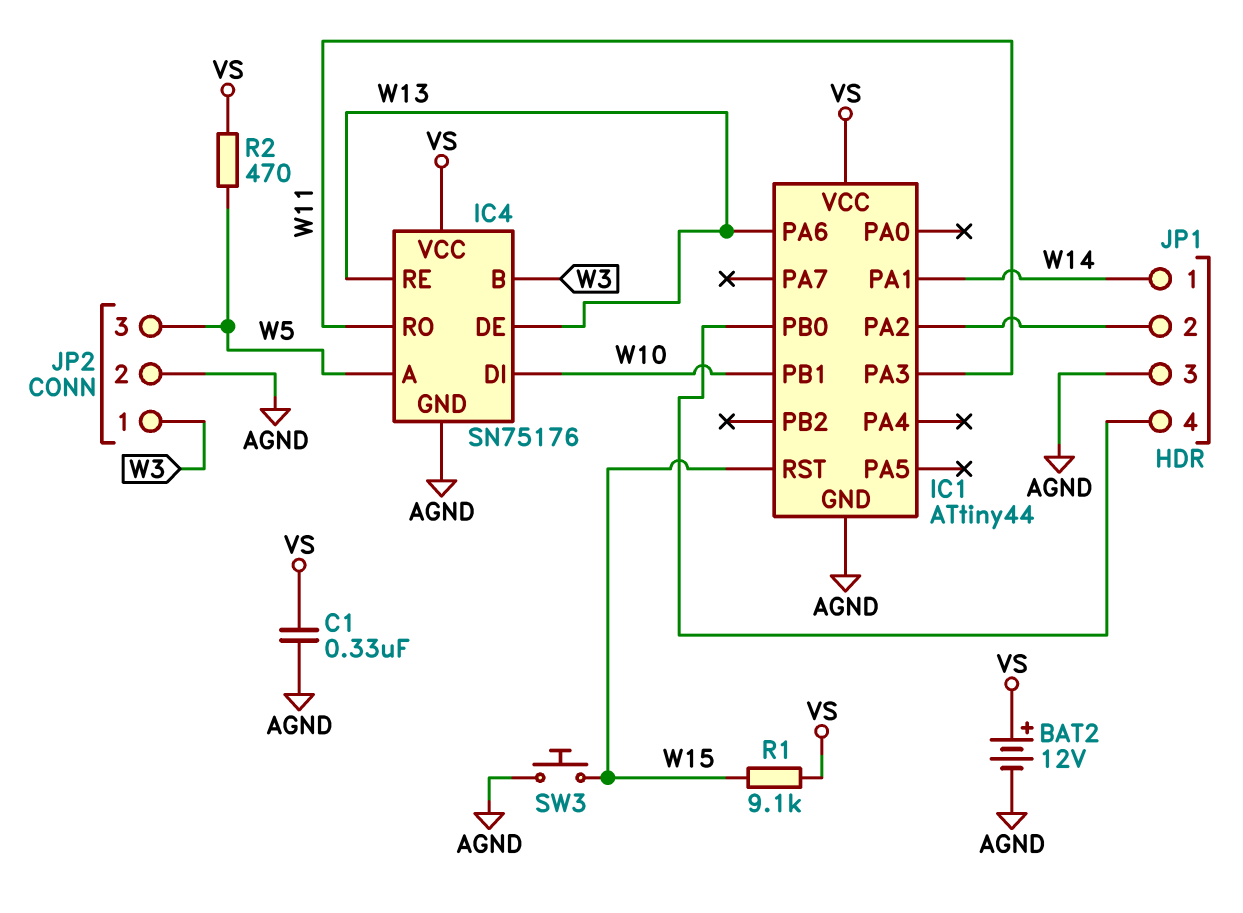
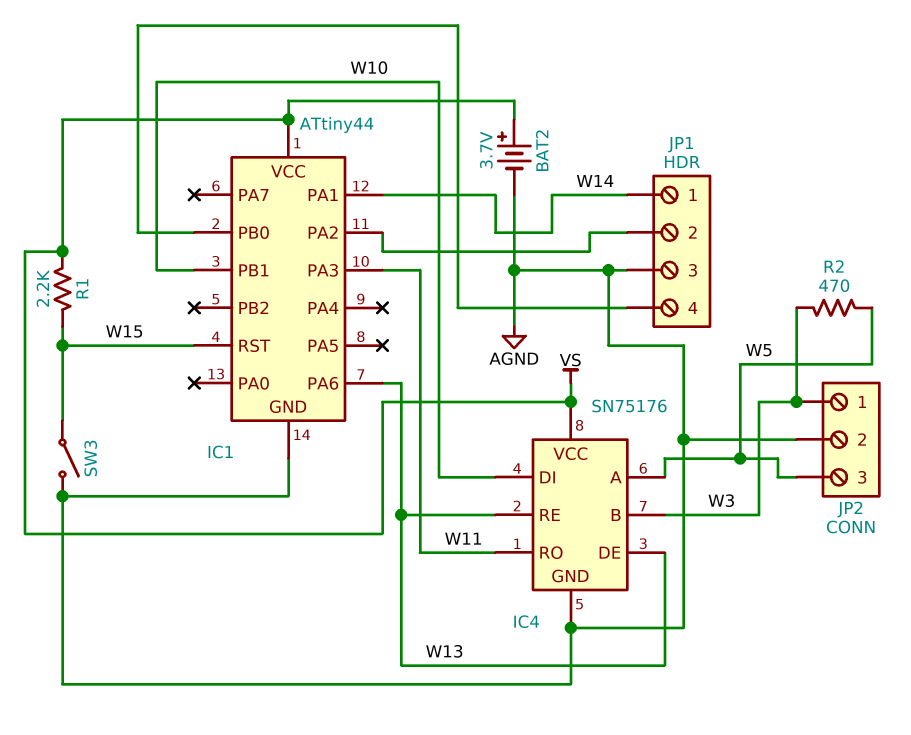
BAT2: 12V (plus VS, minus AGND) -> 3.7V (plus VS, minus AGND)
C1: 330nF (AGND, VS) -> none
R1: 9.1k (VS, W15) -> 2.2k (VS, W15)
R2: 470 (VS, W5) -> 470 (W3, W5)
SW3: button (AGND, W15) -> switch (AGND, W15)

